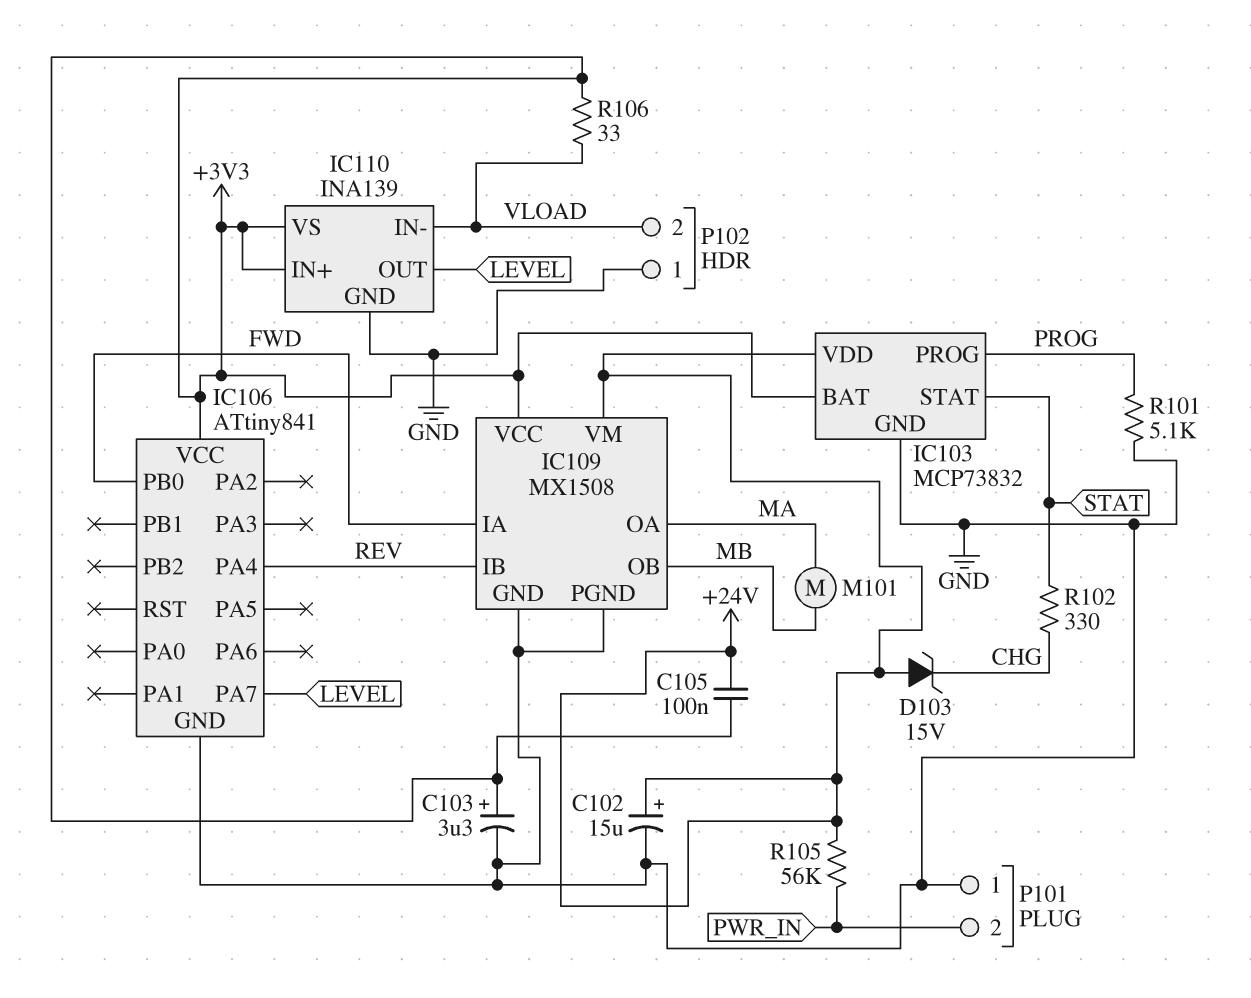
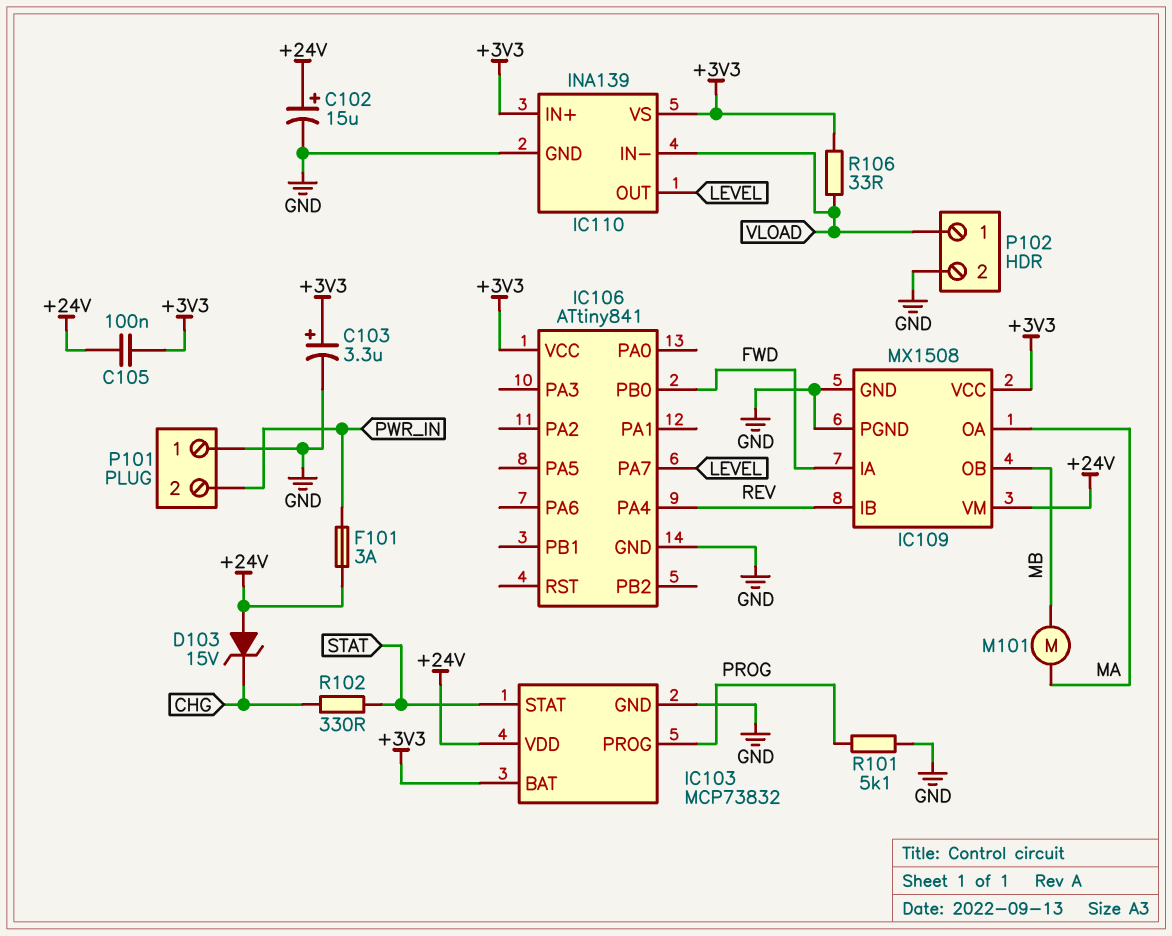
F101: none -> 3A (+24V, PWR_IN)
P102 pin 1: GND -> VLOAD
P102 pin 2: VLOAD -> GND
R105: 56k (+24V, PWR_IN) -> none

